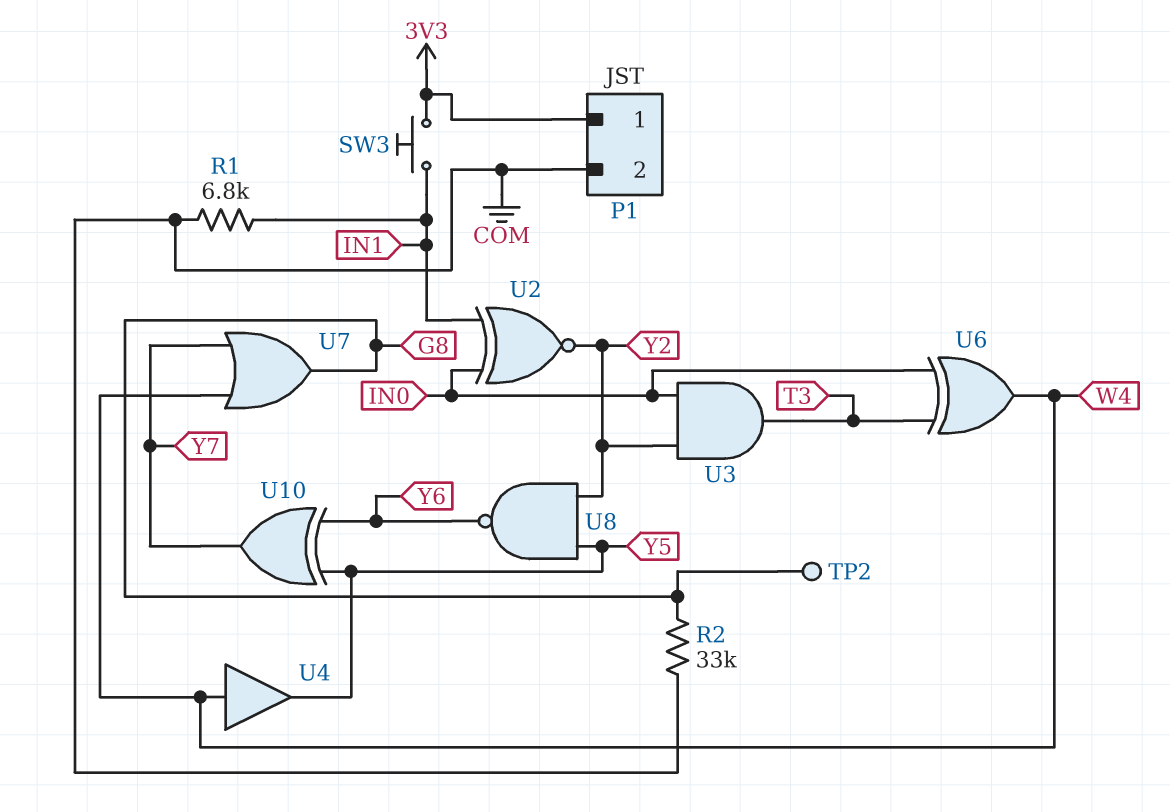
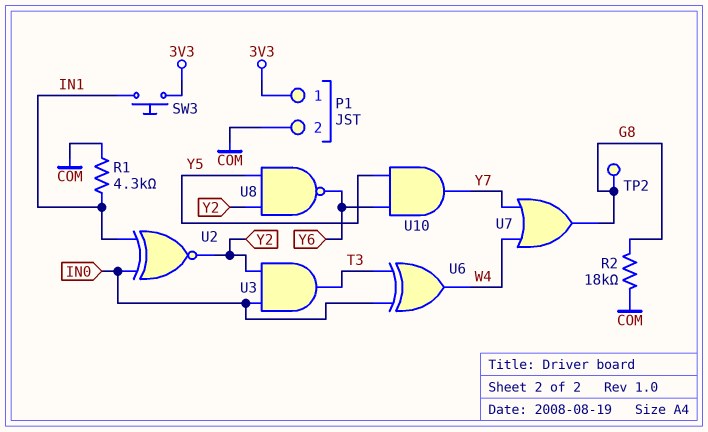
R1: 6.8k (COM, IN1) -> 4.3k (COM, IN1)
R2: 33k (COM, G8) -> 18k (COM, G8)
U4: buffer (in W4, out Y5) -> none
U10: XOR (in Y5, in Y6, out Y7) -> AND (in Y5, in Y6, out Y7)

